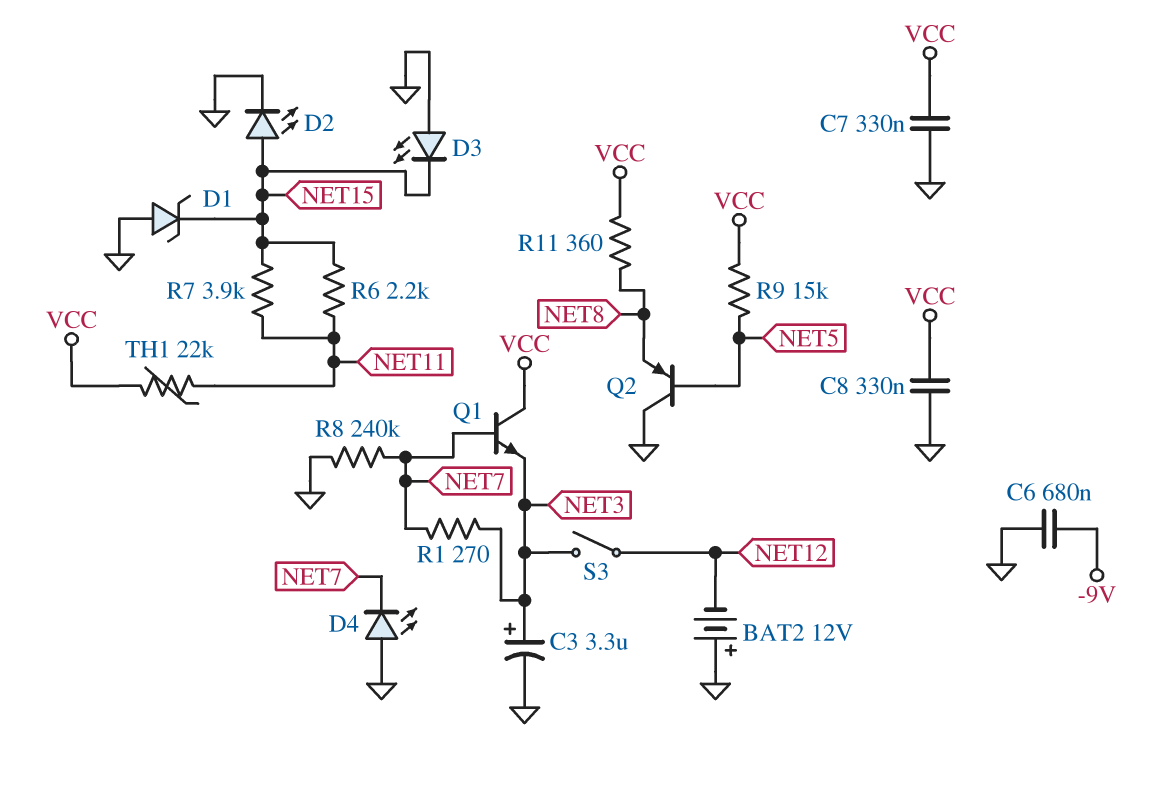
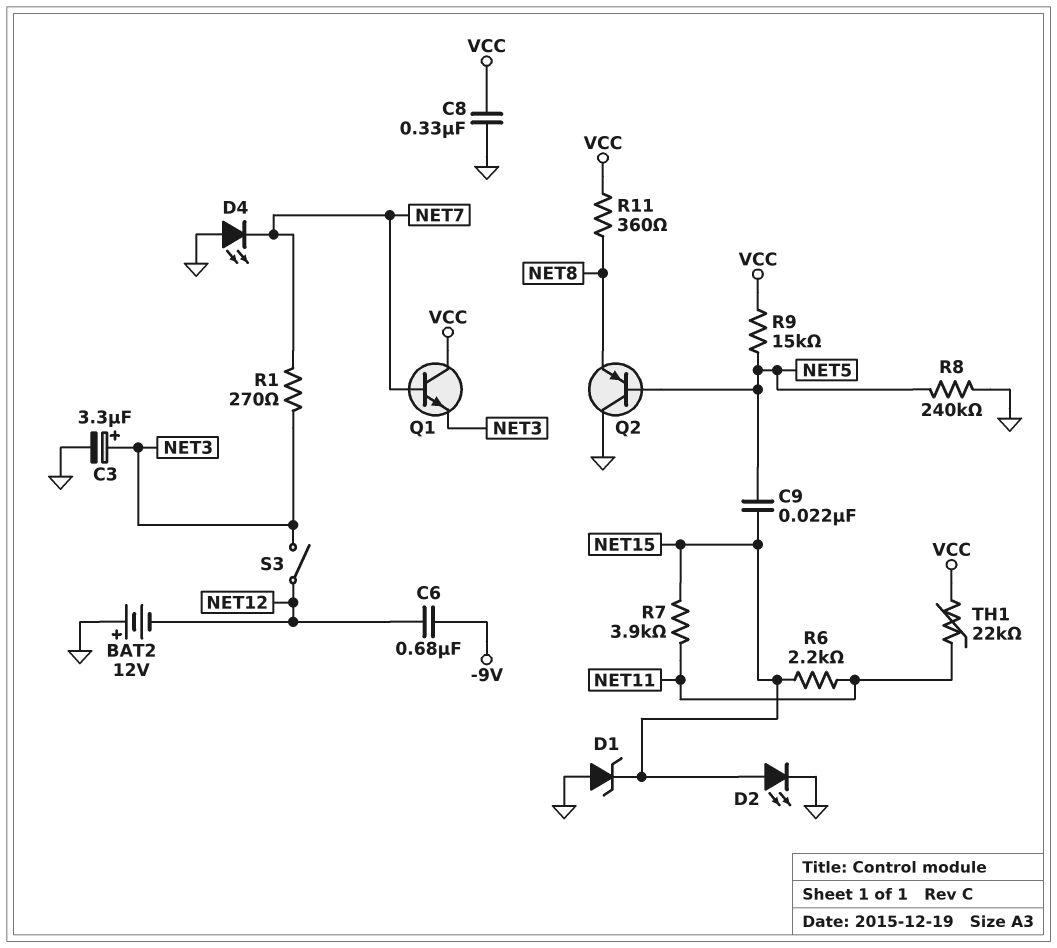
C6: 680nF (-9V, GND) -> 680nF (-9V, NET12)
C7: 330nF (GND, VCC) -> none
C9: none -> 22nF (NET5, NET15)
D3: LED (A GND, K NET15) -> none
R8: 240k (GND, NET7) -> 240k (GND, NET5)

